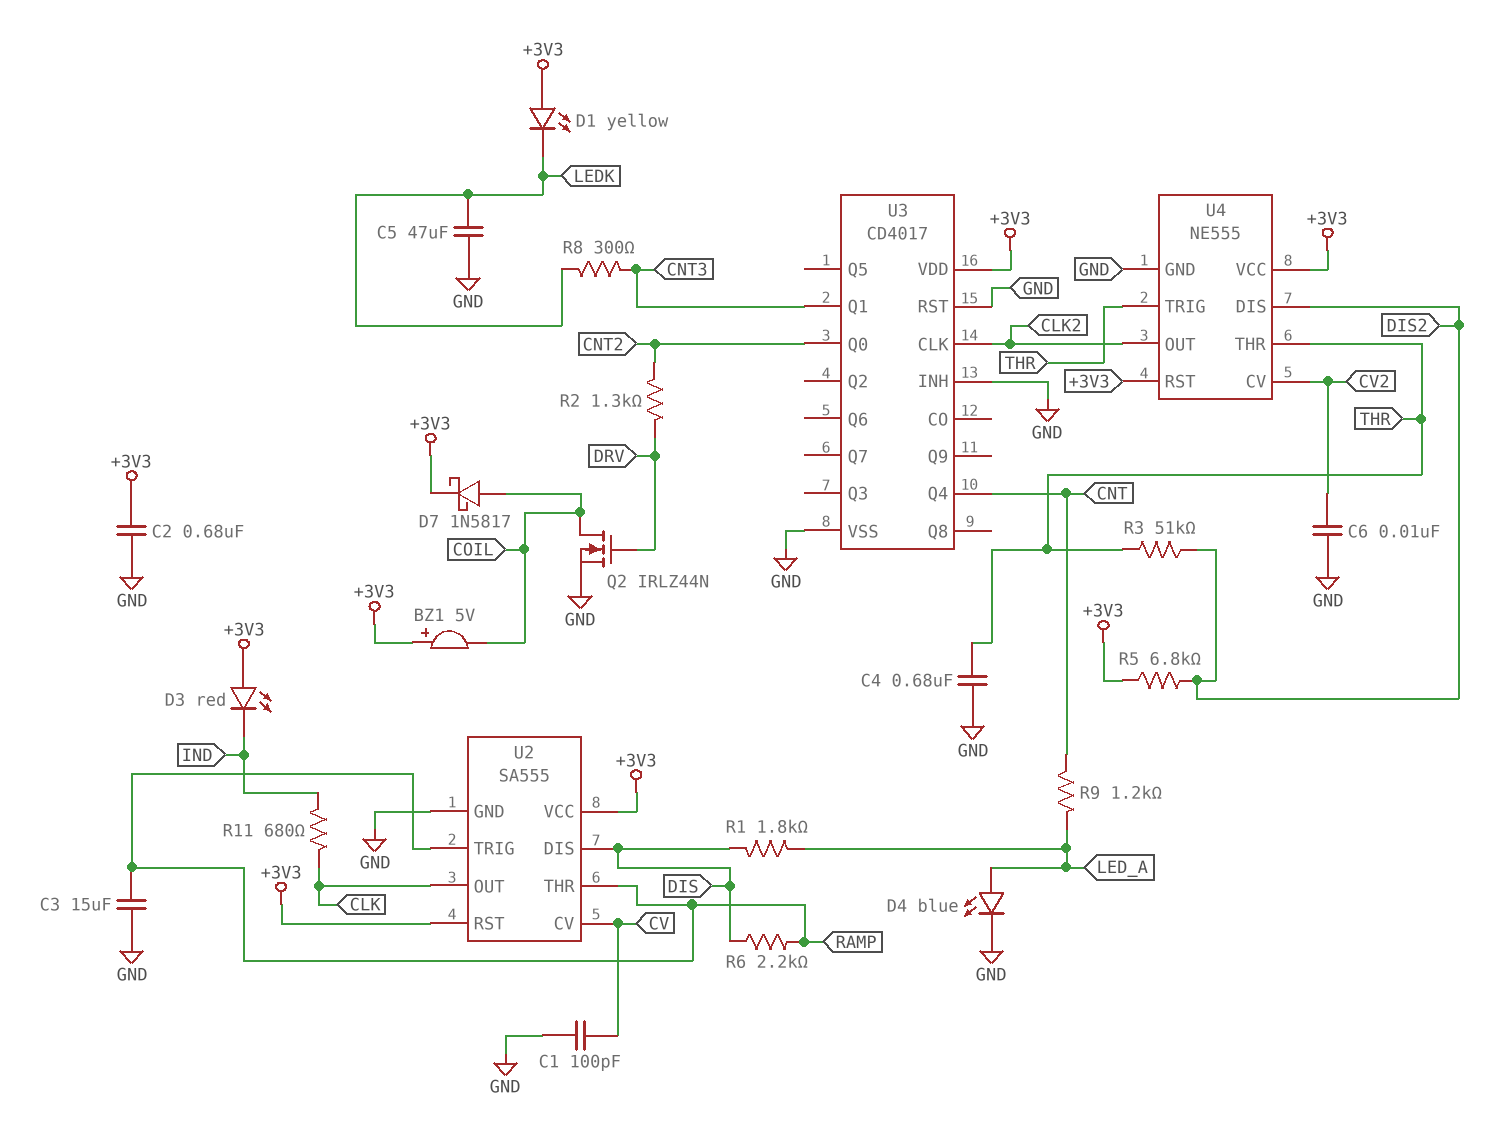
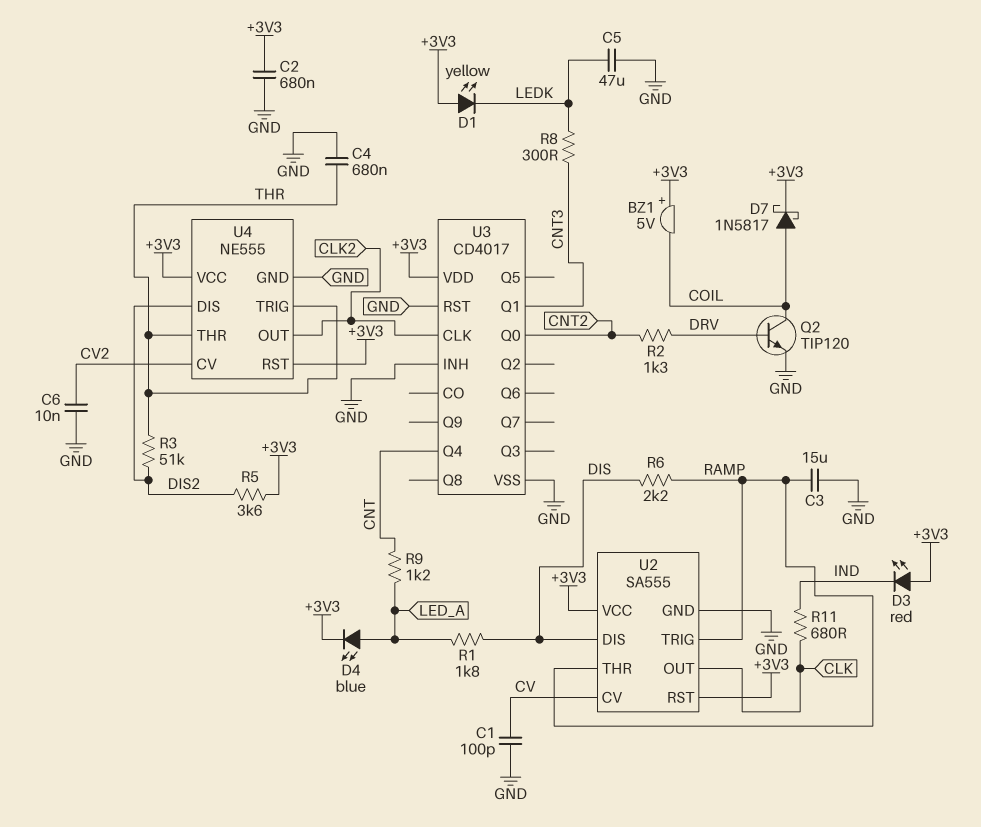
D4: LED blue (A LED_A, K GND) -> LED blue (A LED_A, K +3V3)
Q2: NMOS IRLZ44N (G DRV, D COIL, S GND) -> NPN TIP120 (B DRV, C COIL, E GND)
R5: 6.8k (+3V3, DIS2) -> 3.6k (+3V3, DIS2)

